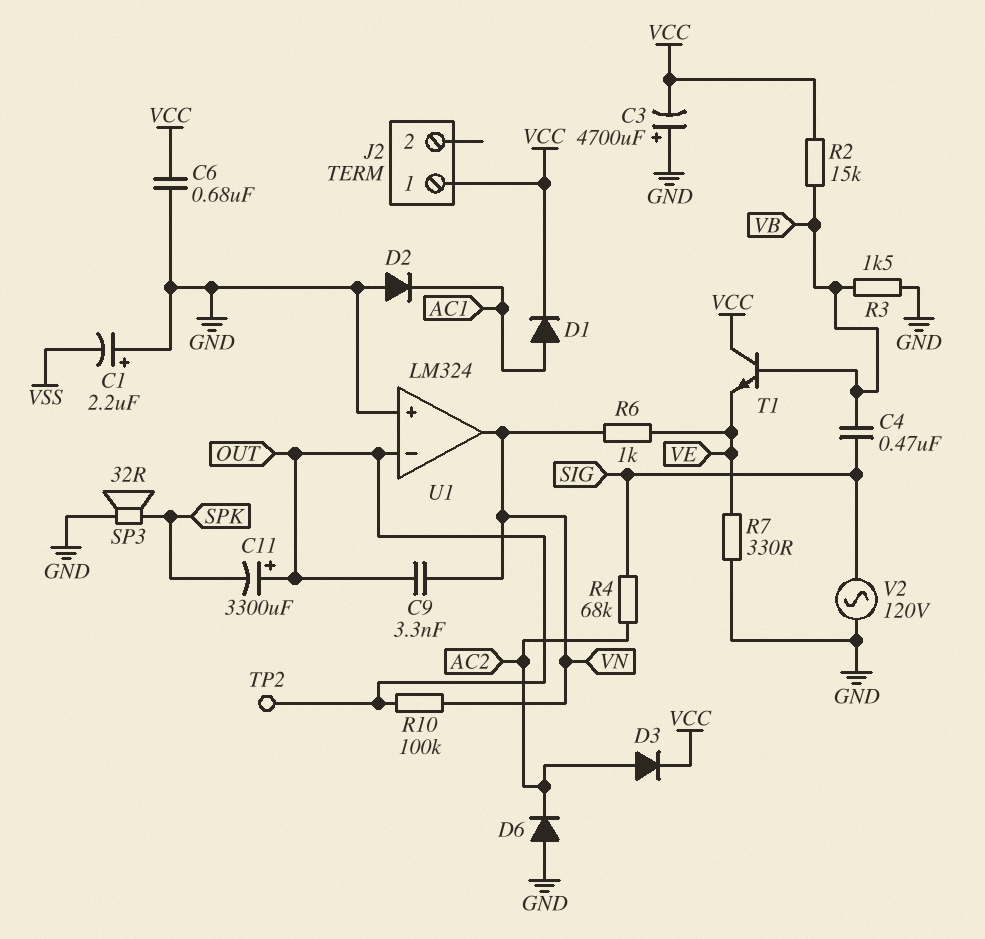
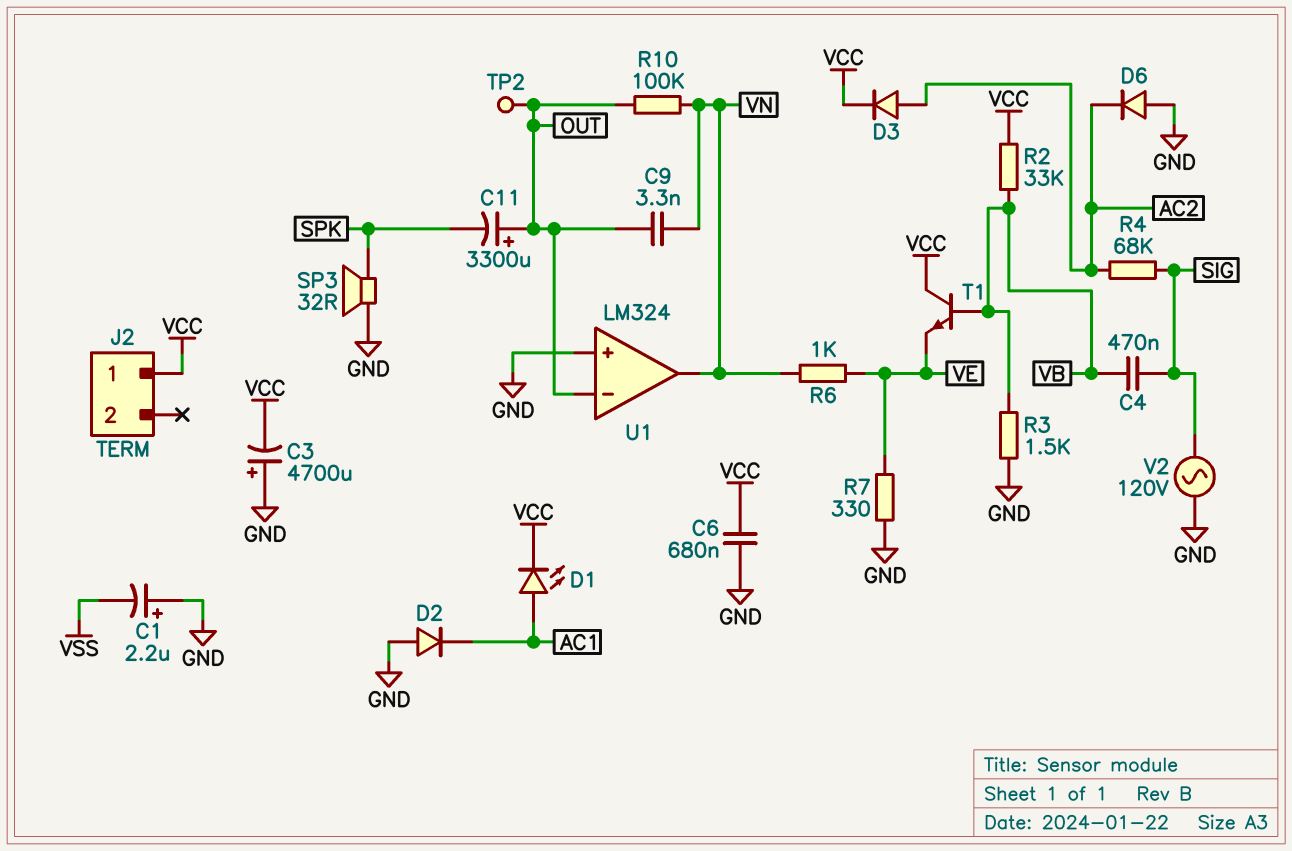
D1: diode (A AC1, K VCC) -> LED (A AC1, K VCC)
R2: 15k (VB, VCC) -> 33k (VB, VCC)

